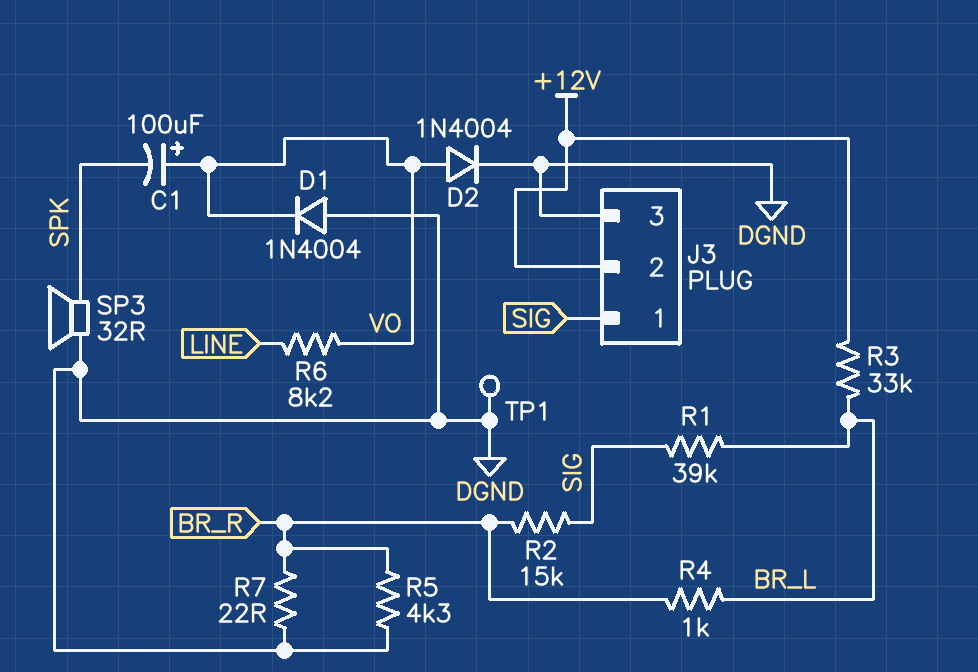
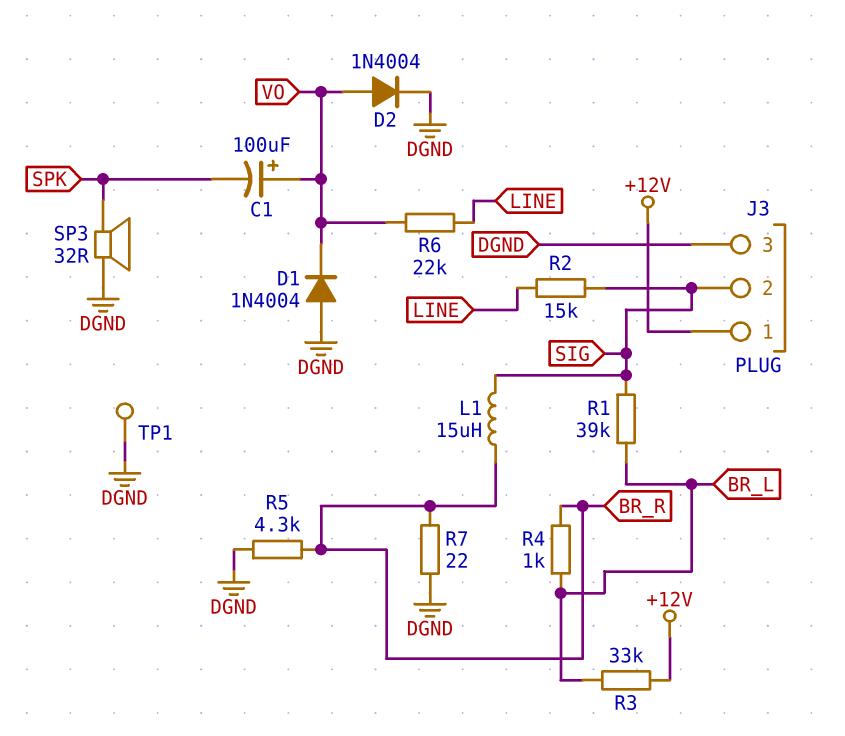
J3 pin 1: SIG -> +12V
J3 pin 2: +12V -> SIG
L1: none -> 15uH (BR_R, SIG)
R2: 15k (BR_R, SIG) -> 15k (LINE, SIG)
R6: 8.2k (LINE, VO) -> 22k (LINE, VO)

